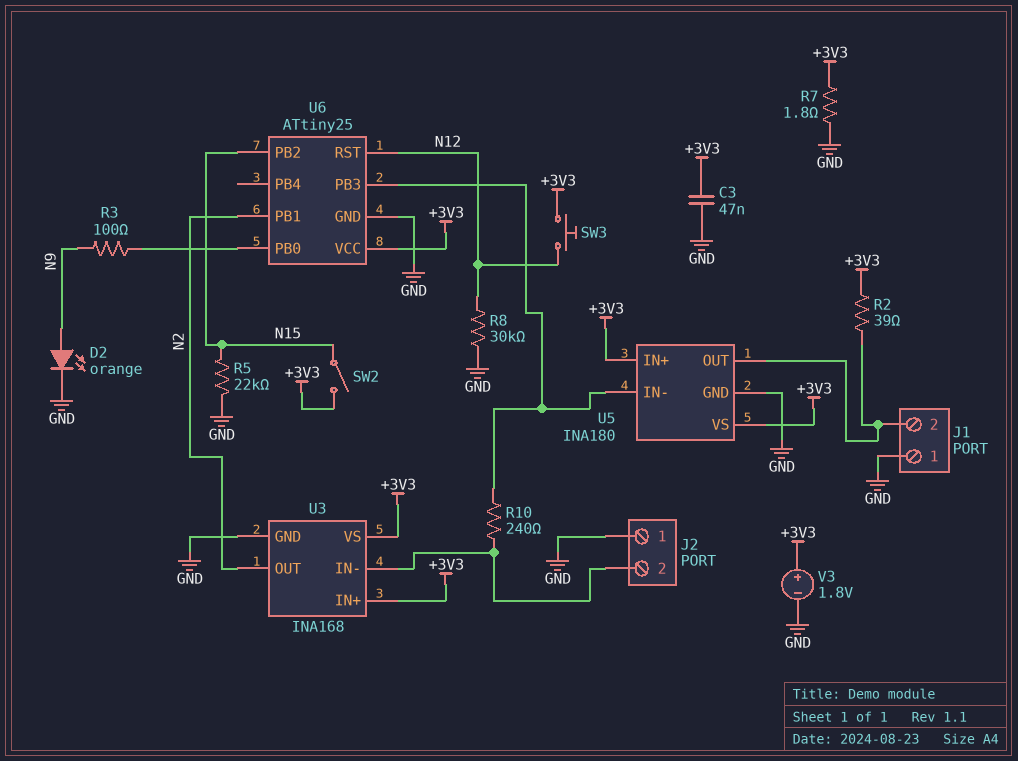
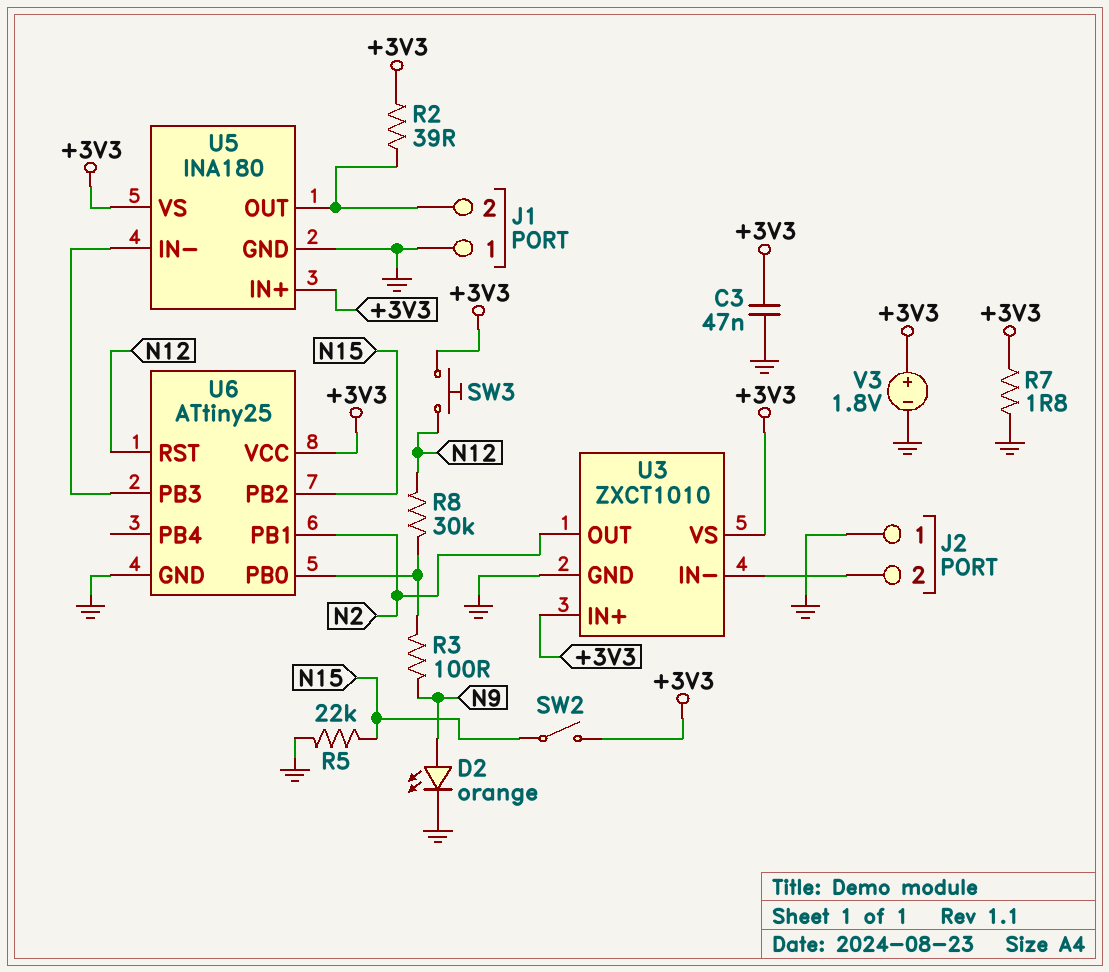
R8: 30k (GND, N12) -> 30k (N12, U6/PB0)
R10: 240 (J2/2, U5/IN-) -> none
U3: INA168 -> ZXCT1010

